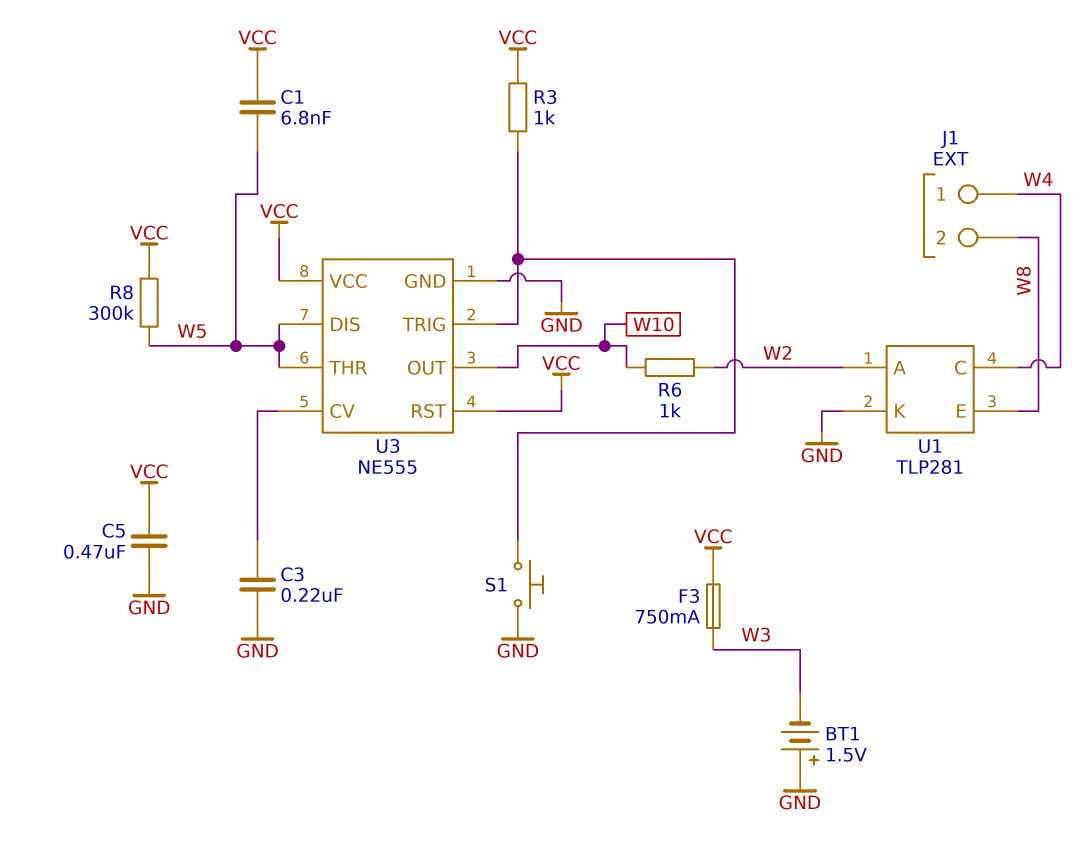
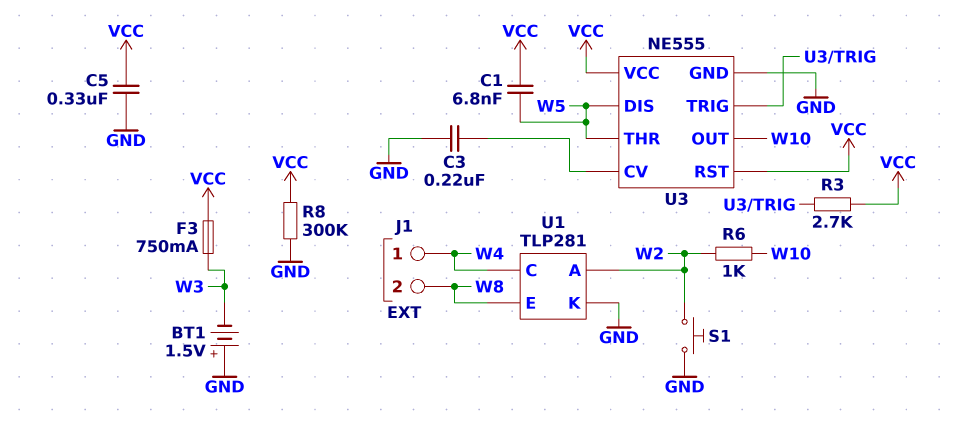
C5: 470nF (GND, VCC) -> 330nF (GND, VCC)
R3: 1k (U3/TRIG, VCC) -> 2.7k (U3/TRIG, VCC)
R8: 300k (VCC, W5) -> 300k (GND, VCC)
S1: button (GND, U3/TRIG) -> button (GND, W2)

